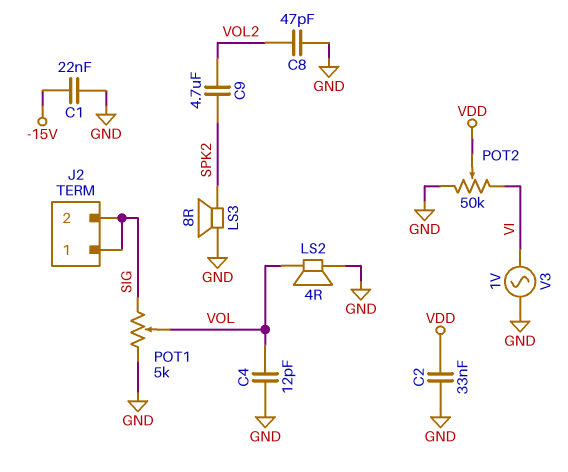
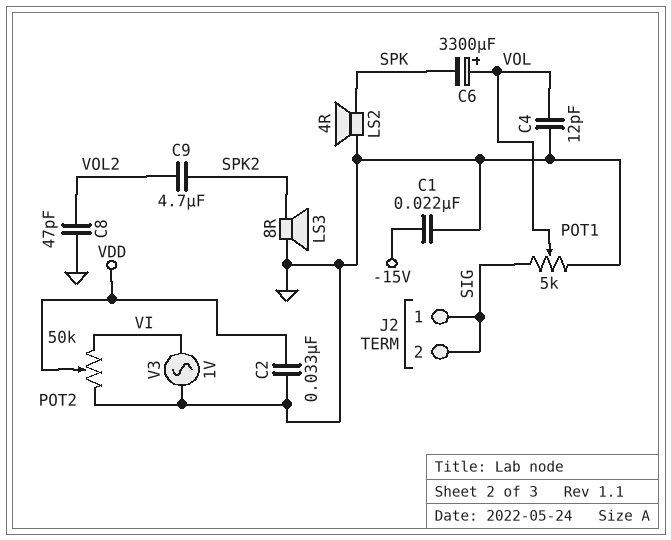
C6: none -> 3300uF (plus VOL, minus SPK)
LS2: speaker 4R (GND, VOL) -> speaker 4R (GND, SPK)

